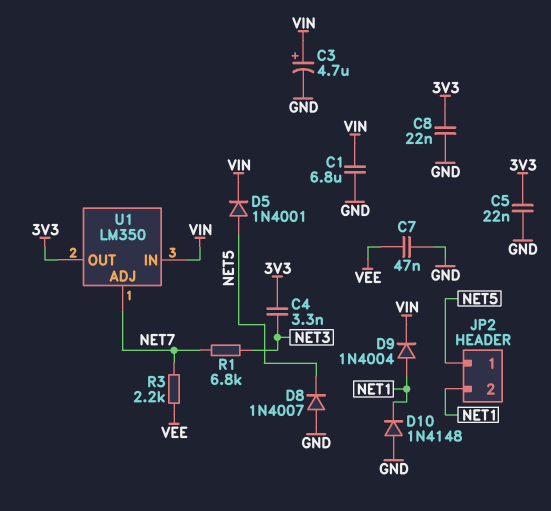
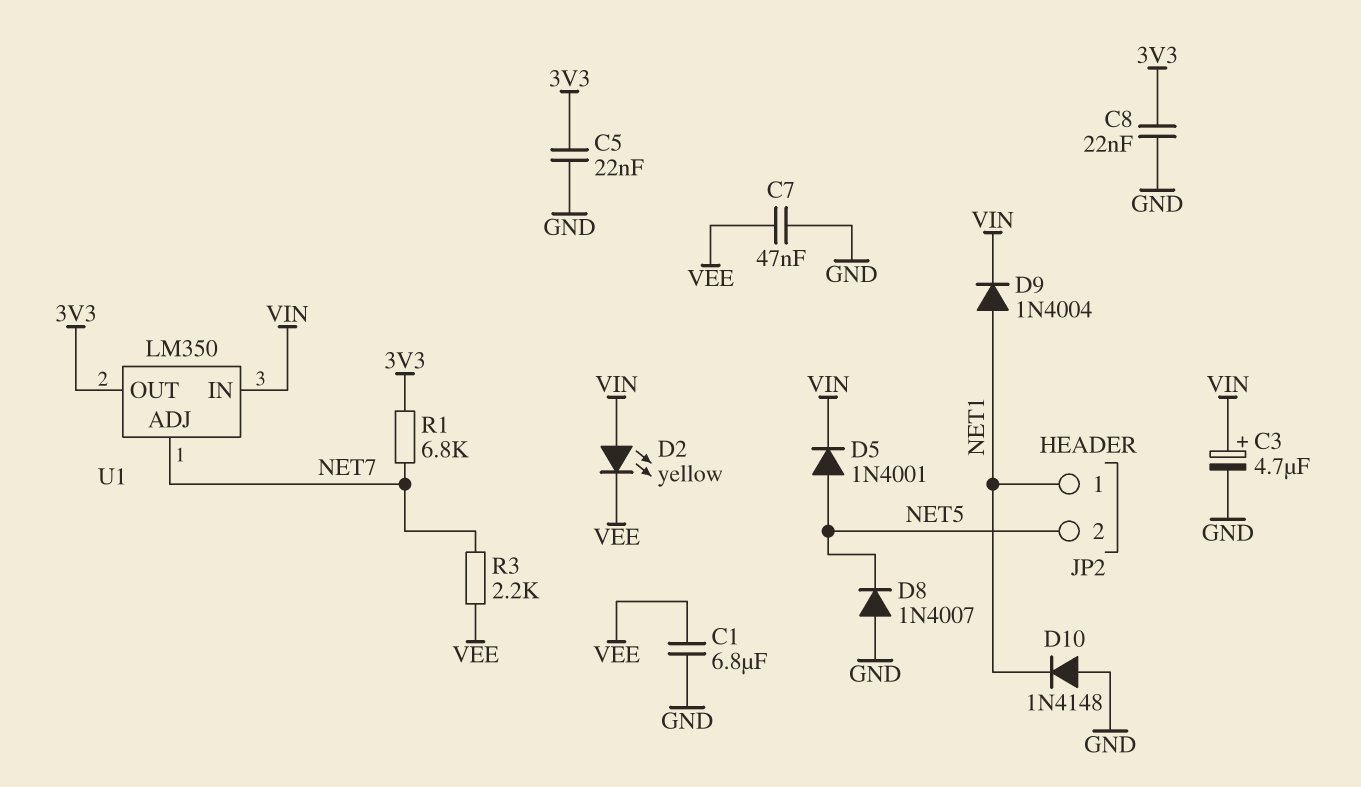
C1: 6.8uF (GND, VIN) -> 6.8uF (GND, VEE)
C4: 3.3nF (3V3, NET3) -> none
D2: none -> LED yellow (A VIN, K VEE)
JP2 pin 1: NET5 -> NET1
JP2 pin 2: NET1 -> NET5
R1: 6.8k (NET3, NET7) -> 6.8k (3V3, NET7)

